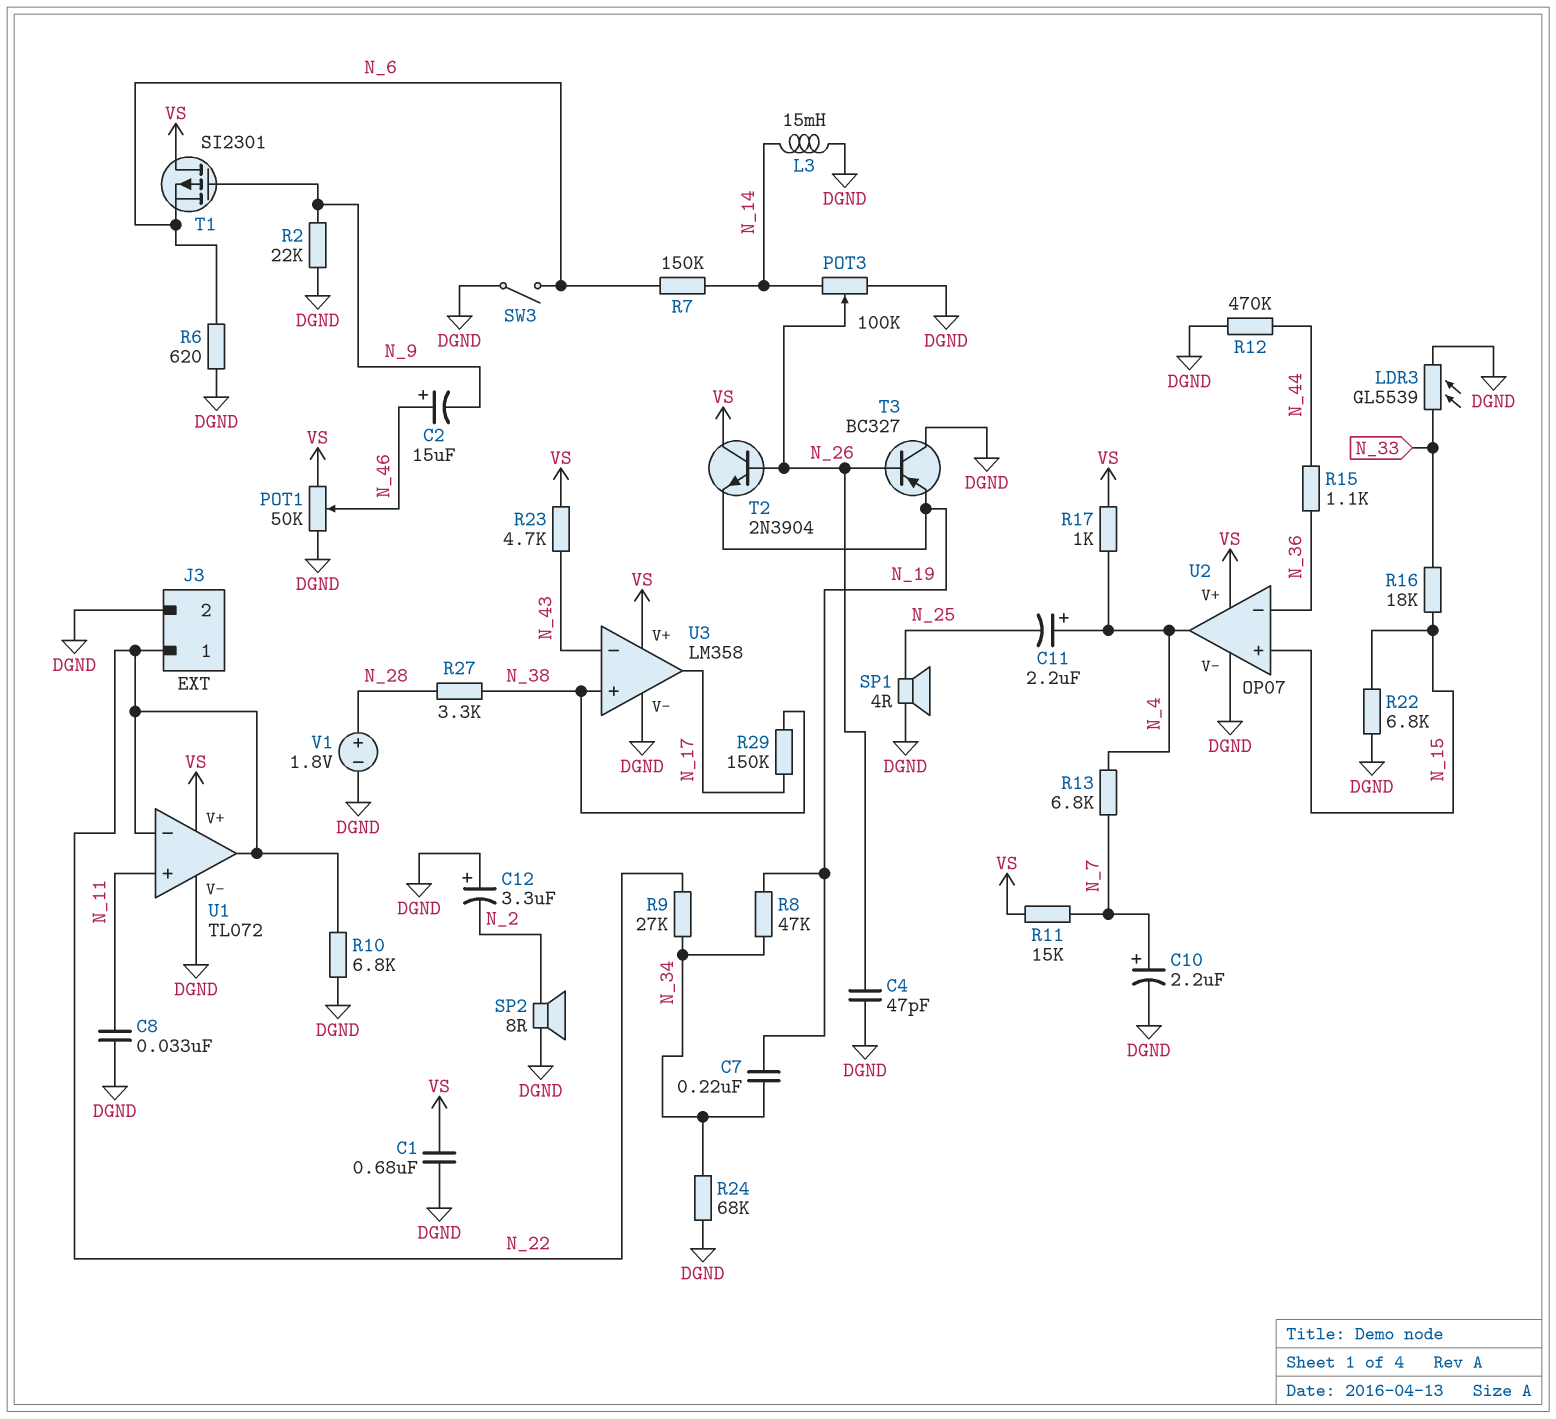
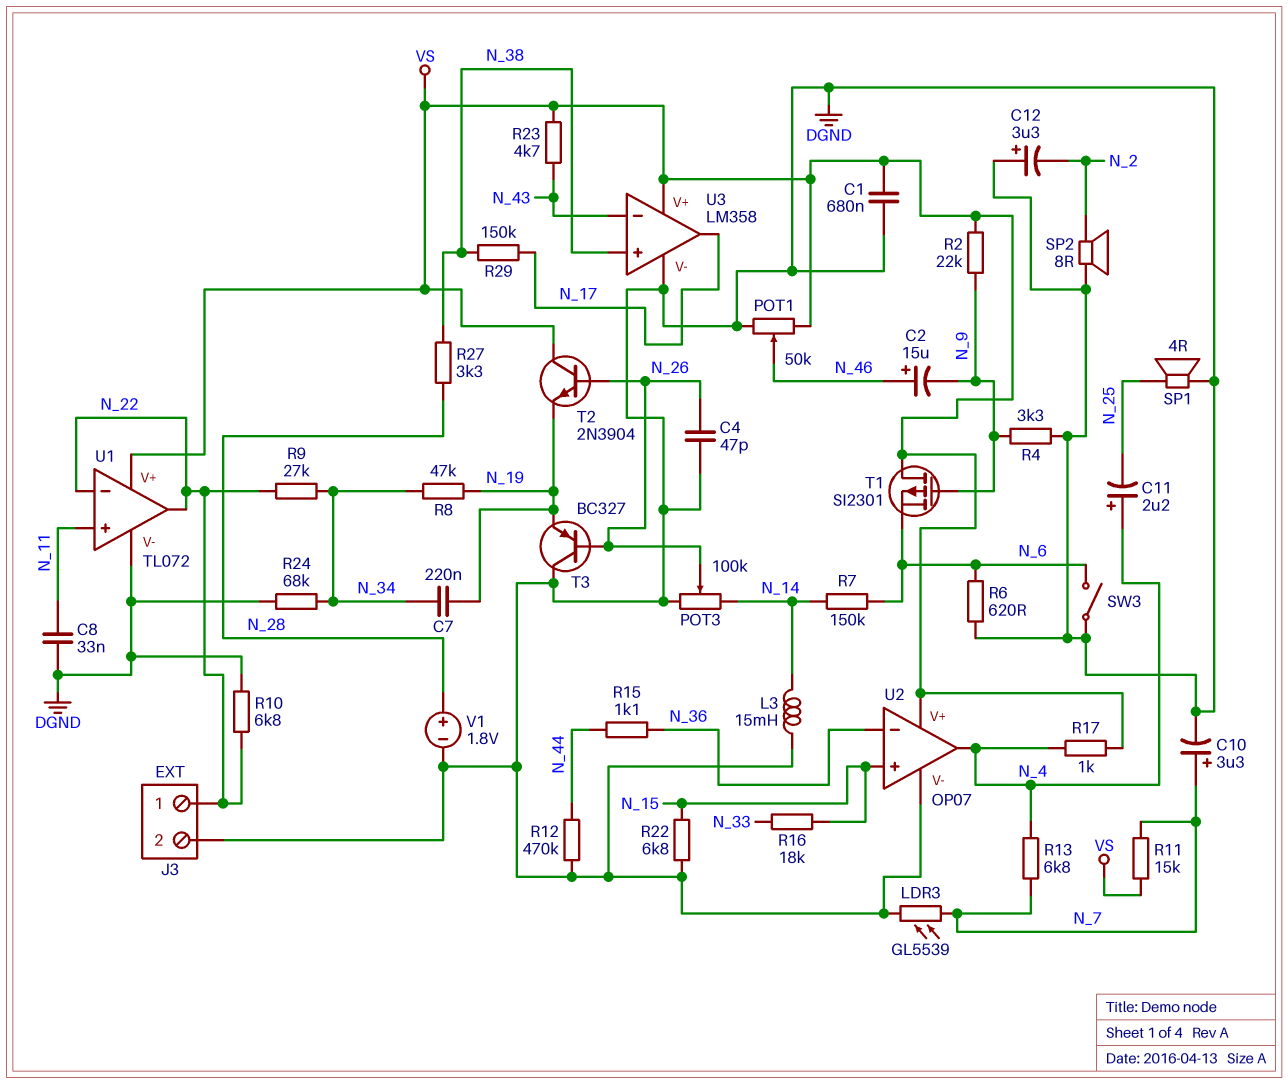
C10: 2.2uF (plus N_7, minus DGND) -> 3.3uF (plus N_7, minus DGND)
LDR3: GL5539 (DGND, N_33) -> GL5539 (DGND, N_7)
R2: 22k (DGND, N_9) -> 22k (N_9, VS)
R4: none -> 3.3k (DGND, N_9)

